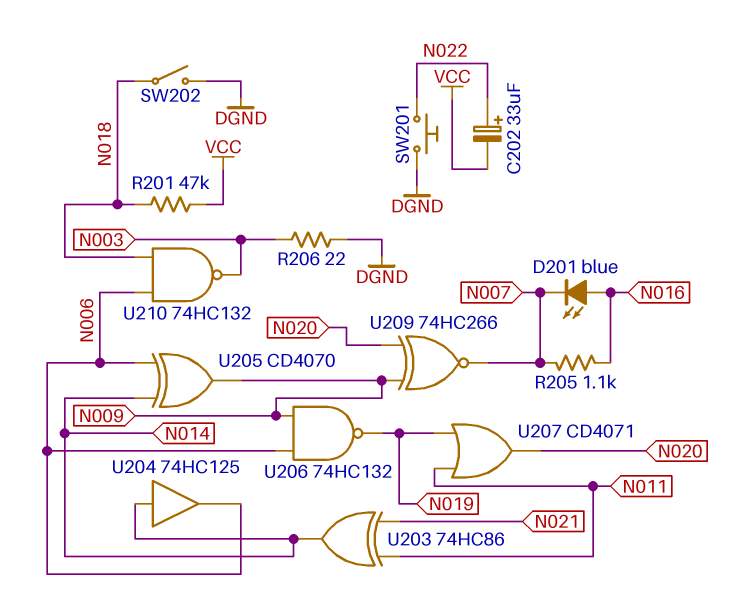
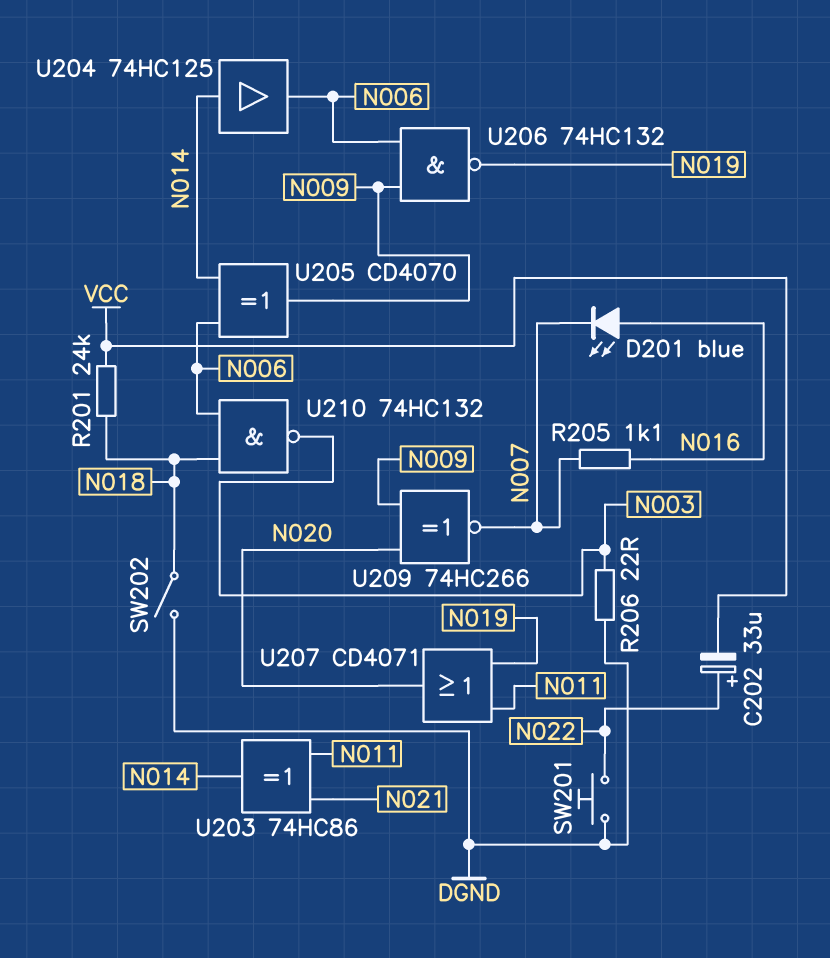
R201: 47k (N018, VCC) -> 24k (N018, VCC)

